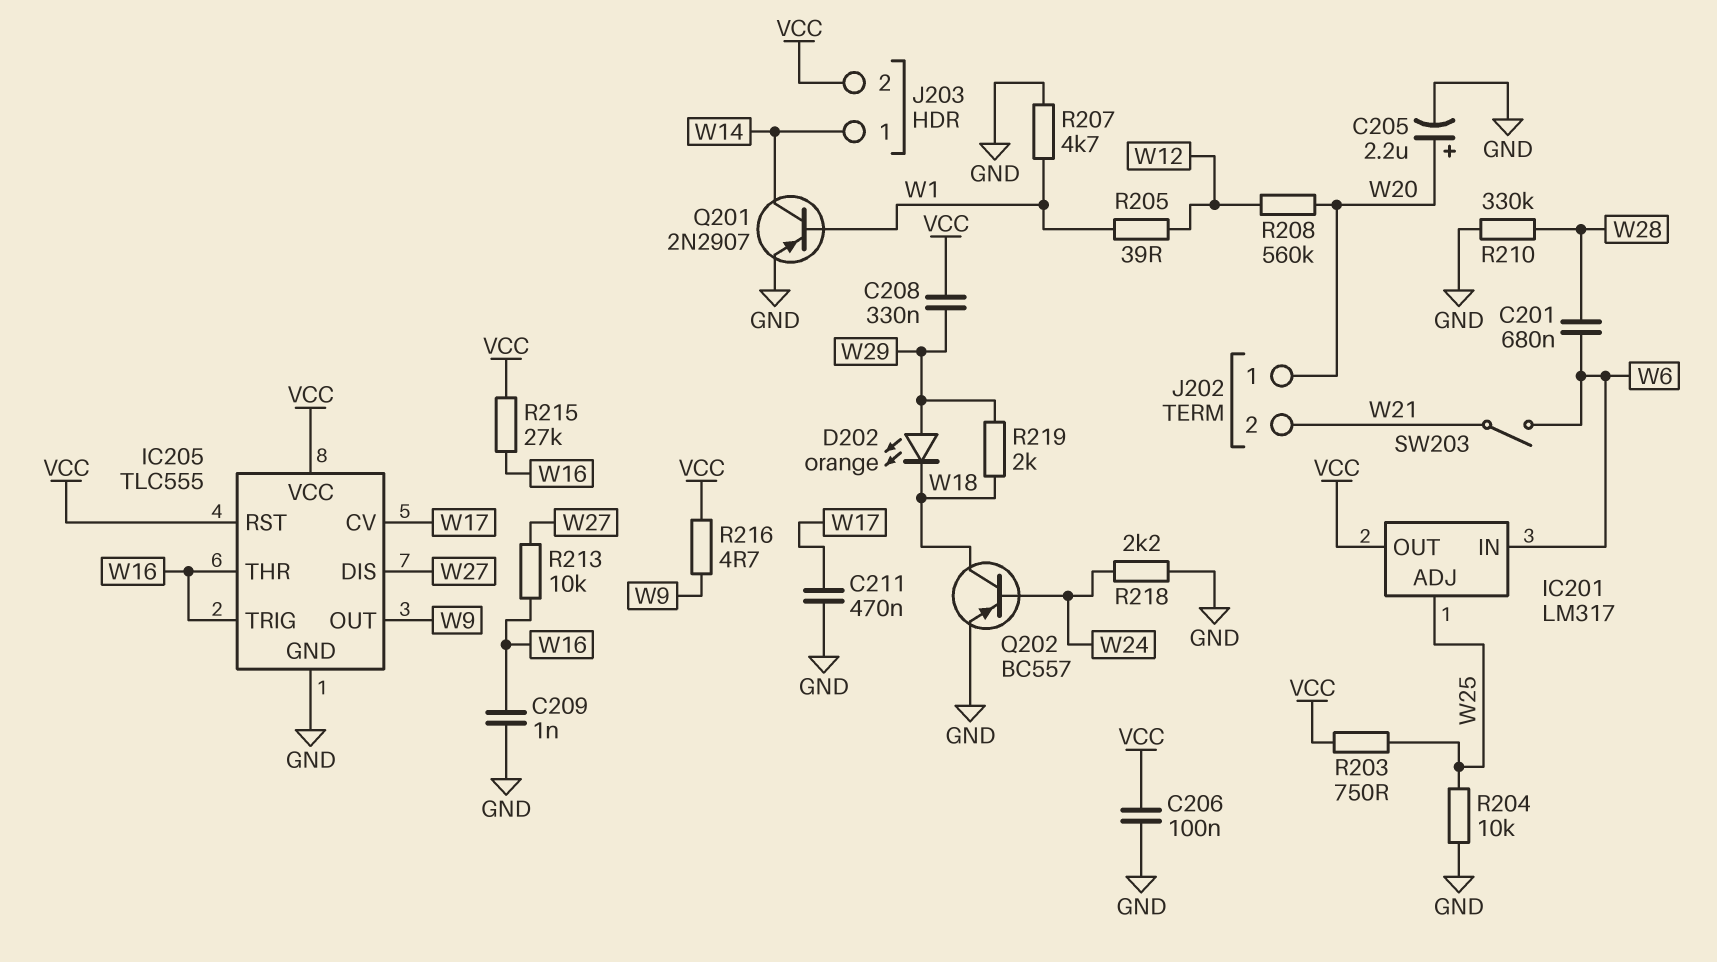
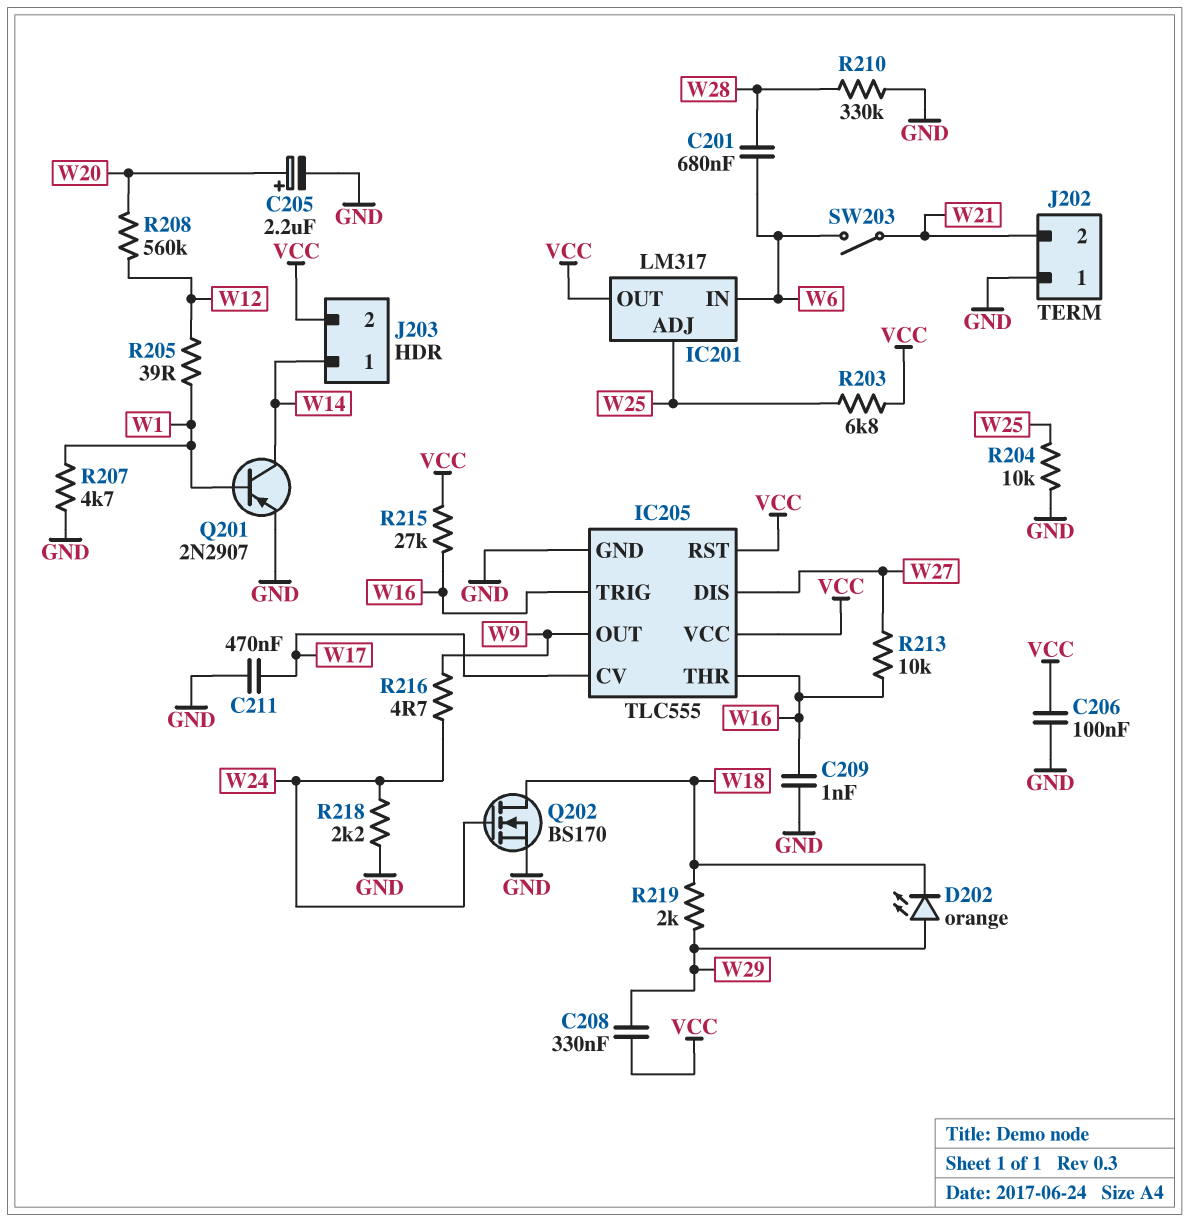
J202 pin 1: W20 -> GND
Q202: PNP BC557 (B W24, C W18, E GND) -> NMOS BS170 (G W24, D W18, S GND)
R203: 750 (VCC, W25) -> 6.8k (VCC, W25)
R216: 4.7 (VCC, W9) -> 4.7 (W9, W24)

